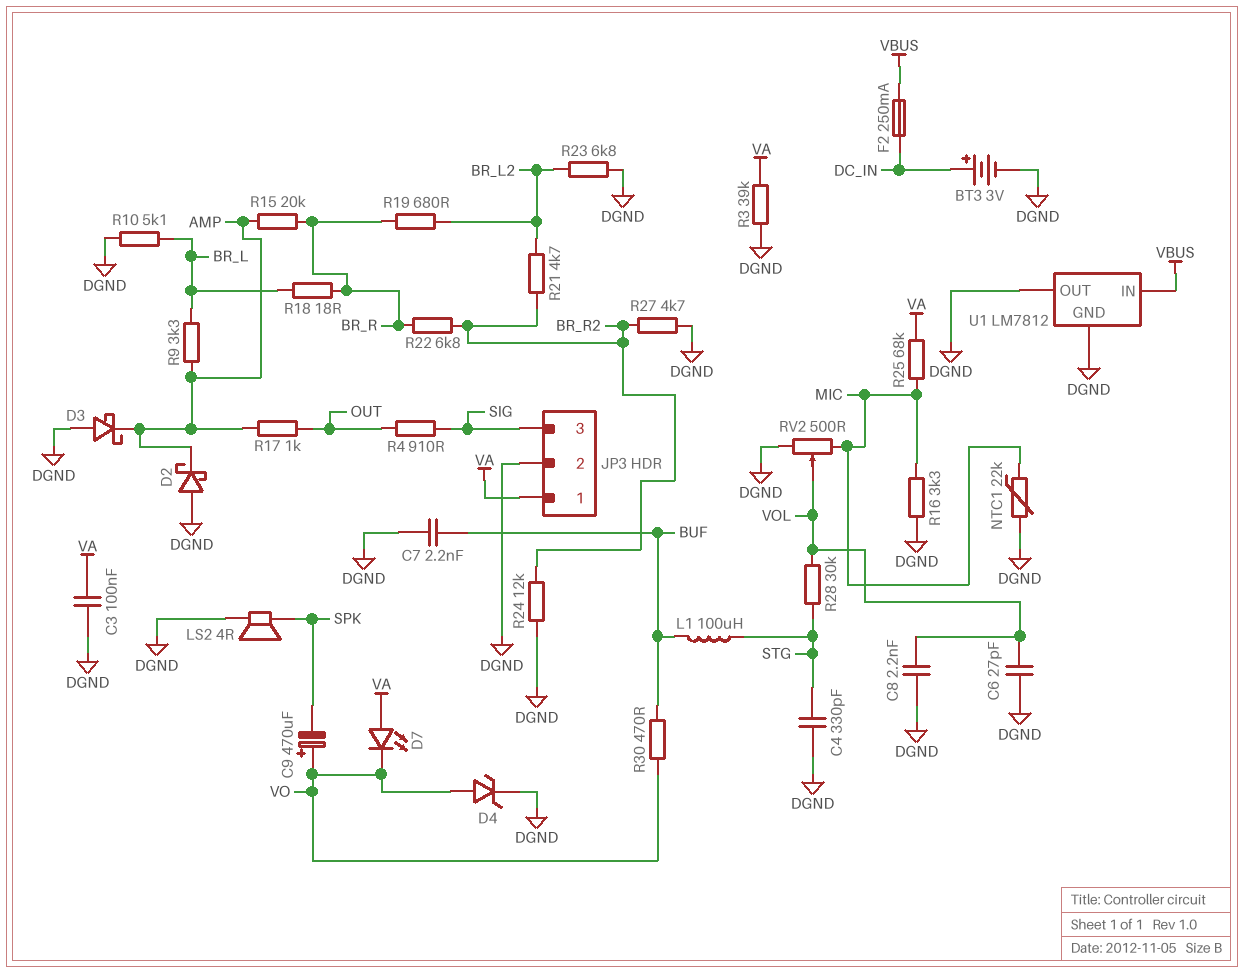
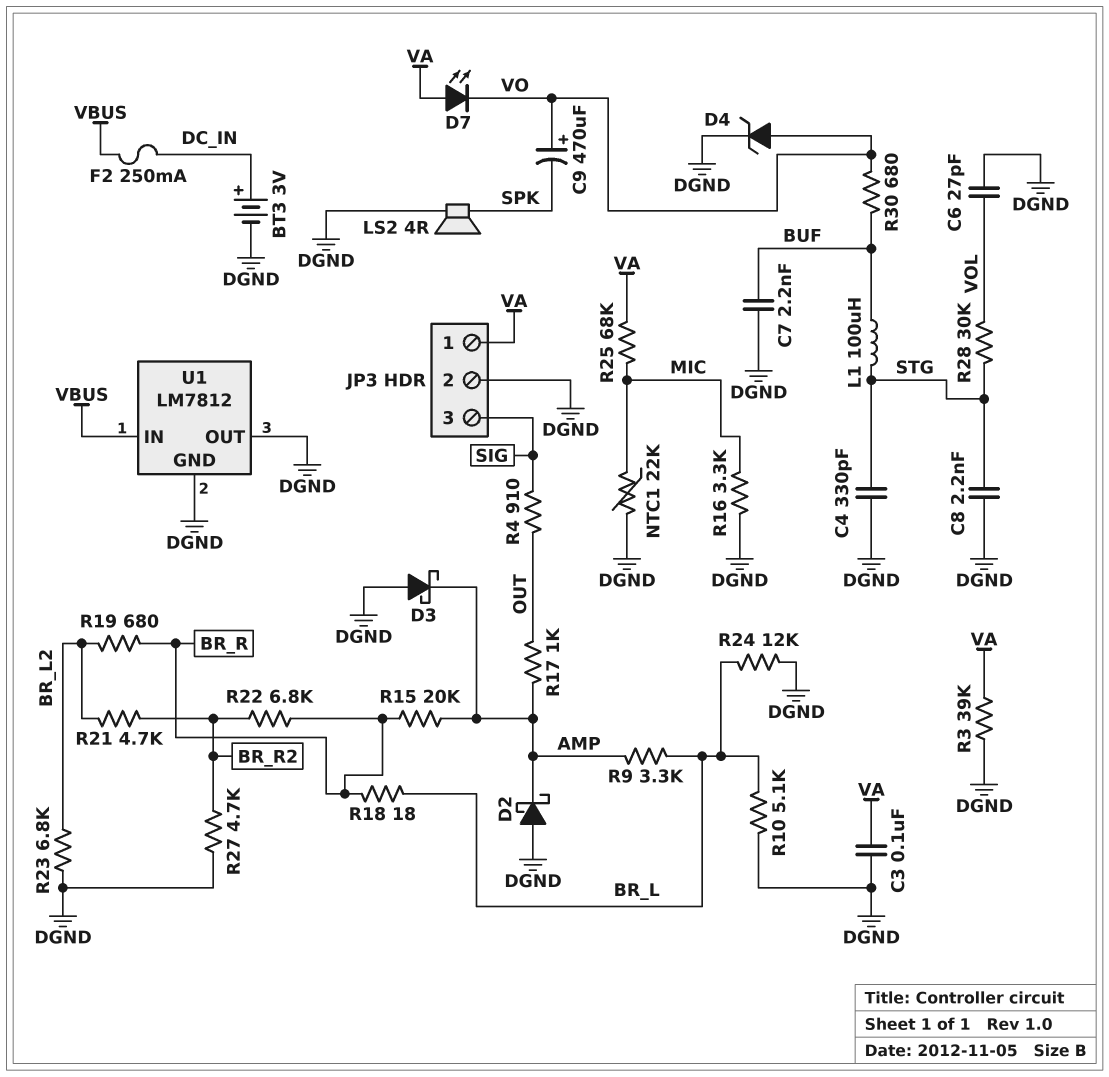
C8: 2.2nF (DGND, VOL) -> 2.2nF (DGND, STG)
R24: 12k (BR_R2, DGND) -> 12k (BR_L, DGND)
R30: 470 (BUF, VO) -> 680 (BUF, VO)
RV2: 500 (DGND, MIC, wiper VOL) -> none

